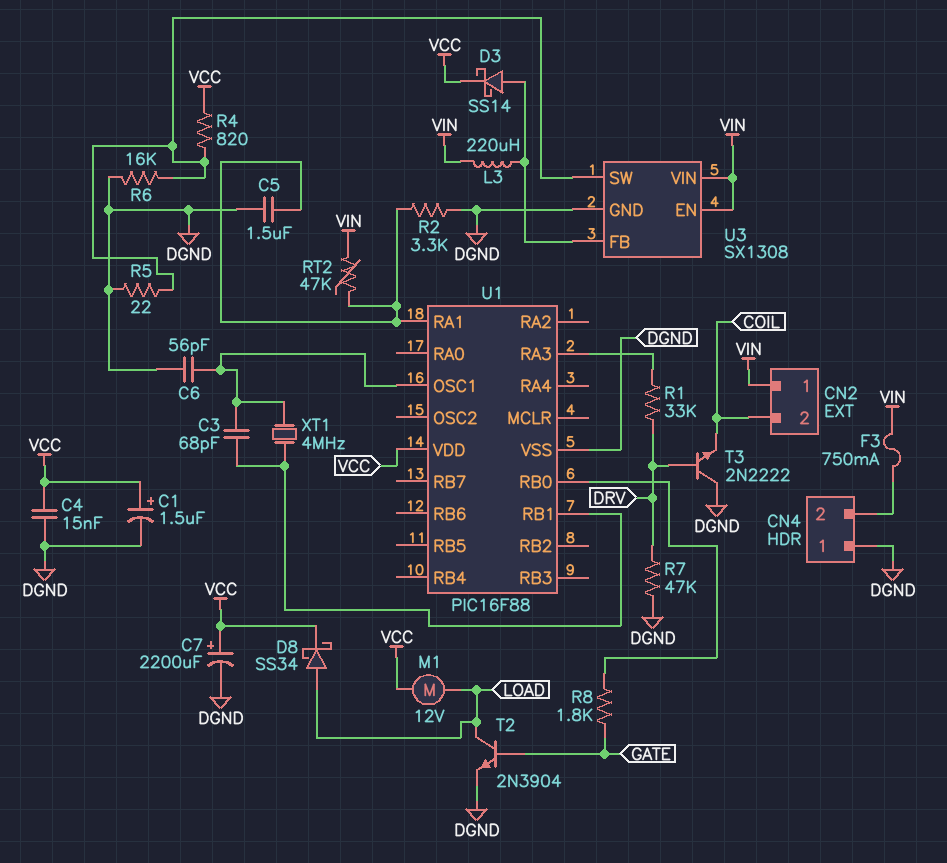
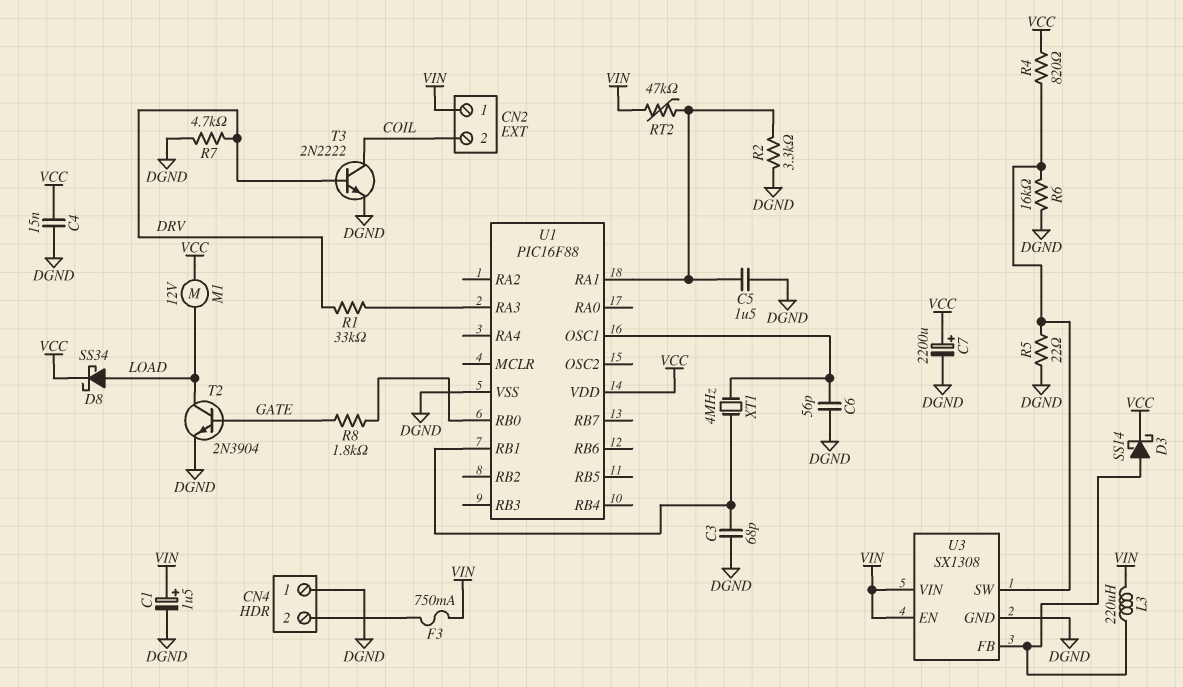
C1: 1.5uF (plus VCC, minus DGND) -> 1.5uF (plus VIN, minus DGND)
C3: 68pF (U1/OSC1, U1/RB1) -> 68pF (DGND, U1/RB1)
R7: 47k (DGND, DRV) -> 4.7k (DGND, DRV)
T3: NPN 2N2222 (B DRV, C DGND, E COIL) -> NPN 2N2222 (B DRV, C COIL, E DGND)

